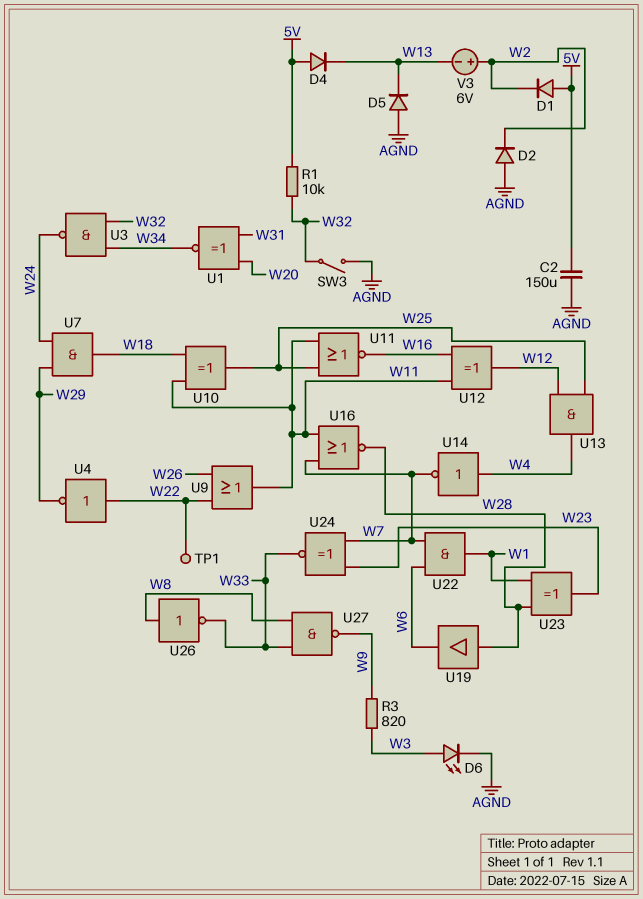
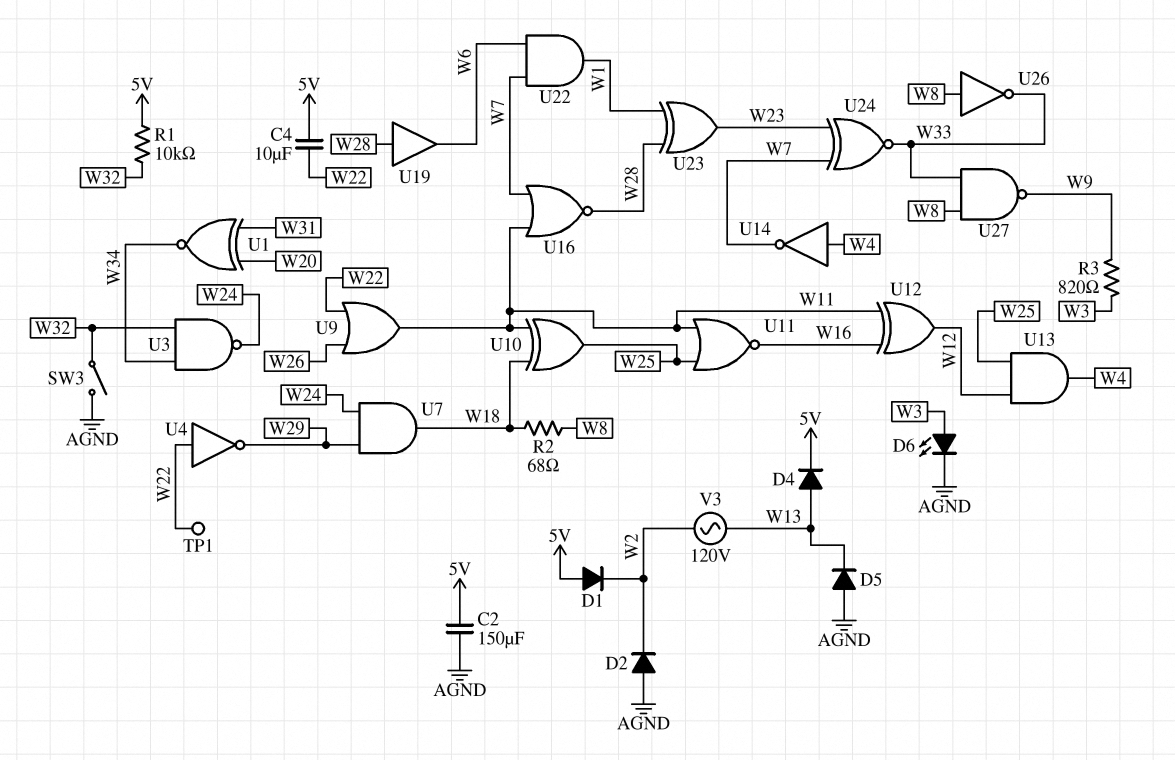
C4: none -> 10uF (5V, W22)
D4: diode (A 5V, K W13) -> diode (A W13, K 5V)
R2: none -> 68 (W8, W18)
V3: 6V (plus W2, minus W13) -> AC 120V (W2, W13)

